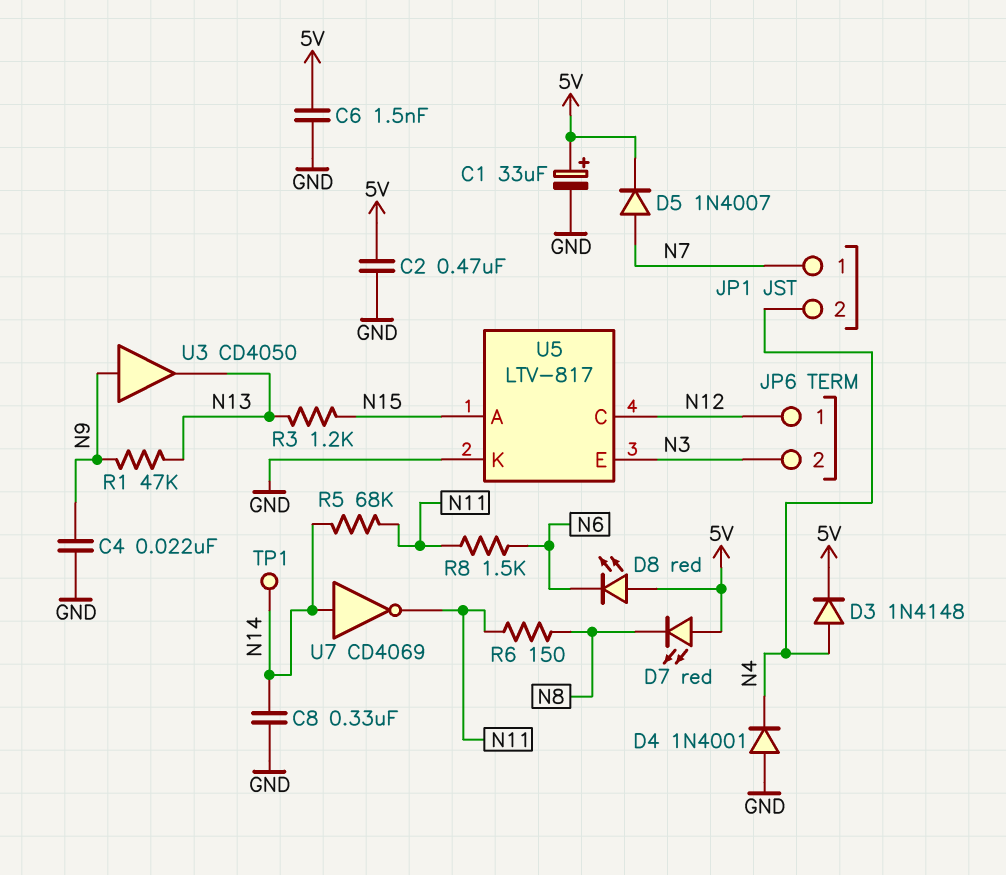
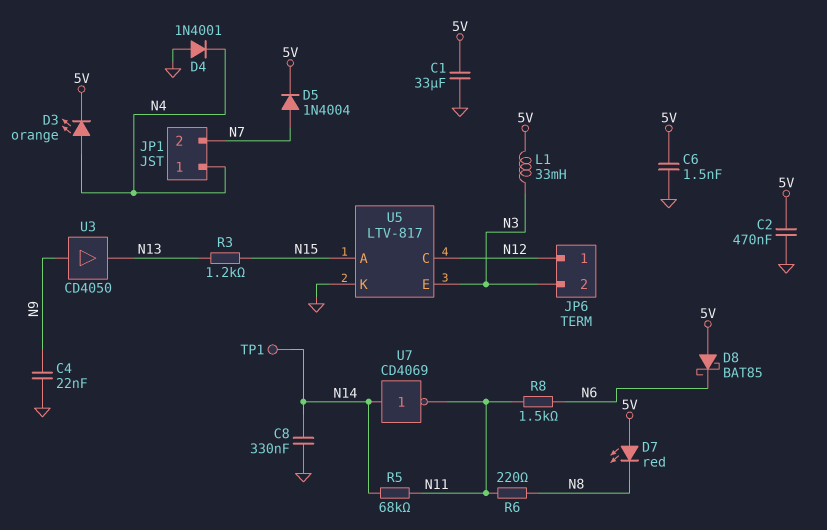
C1: 33uF (plus 5V, minus GND) -> 33uF (5V, GND)
D3: diode 1N4148 (A N4, K 5V) -> LED orange (A N4, K 5V)
D5: diode 1N4007 (A N7, K 5V) -> diode 1N4004 (A N7, K 5V)
D8: LED red (A 5V, K N6) -> schottky BAT85 (A 5V, K N6)
JP1 pin 1: N7 -> N4
JP1 pin 2: N4 -> N7
L1: none -> 33mH (5V, N3)
R1: 47k (N9, N13) -> none
R6: 150 (N8, N11) -> 220 (N8, N11)

